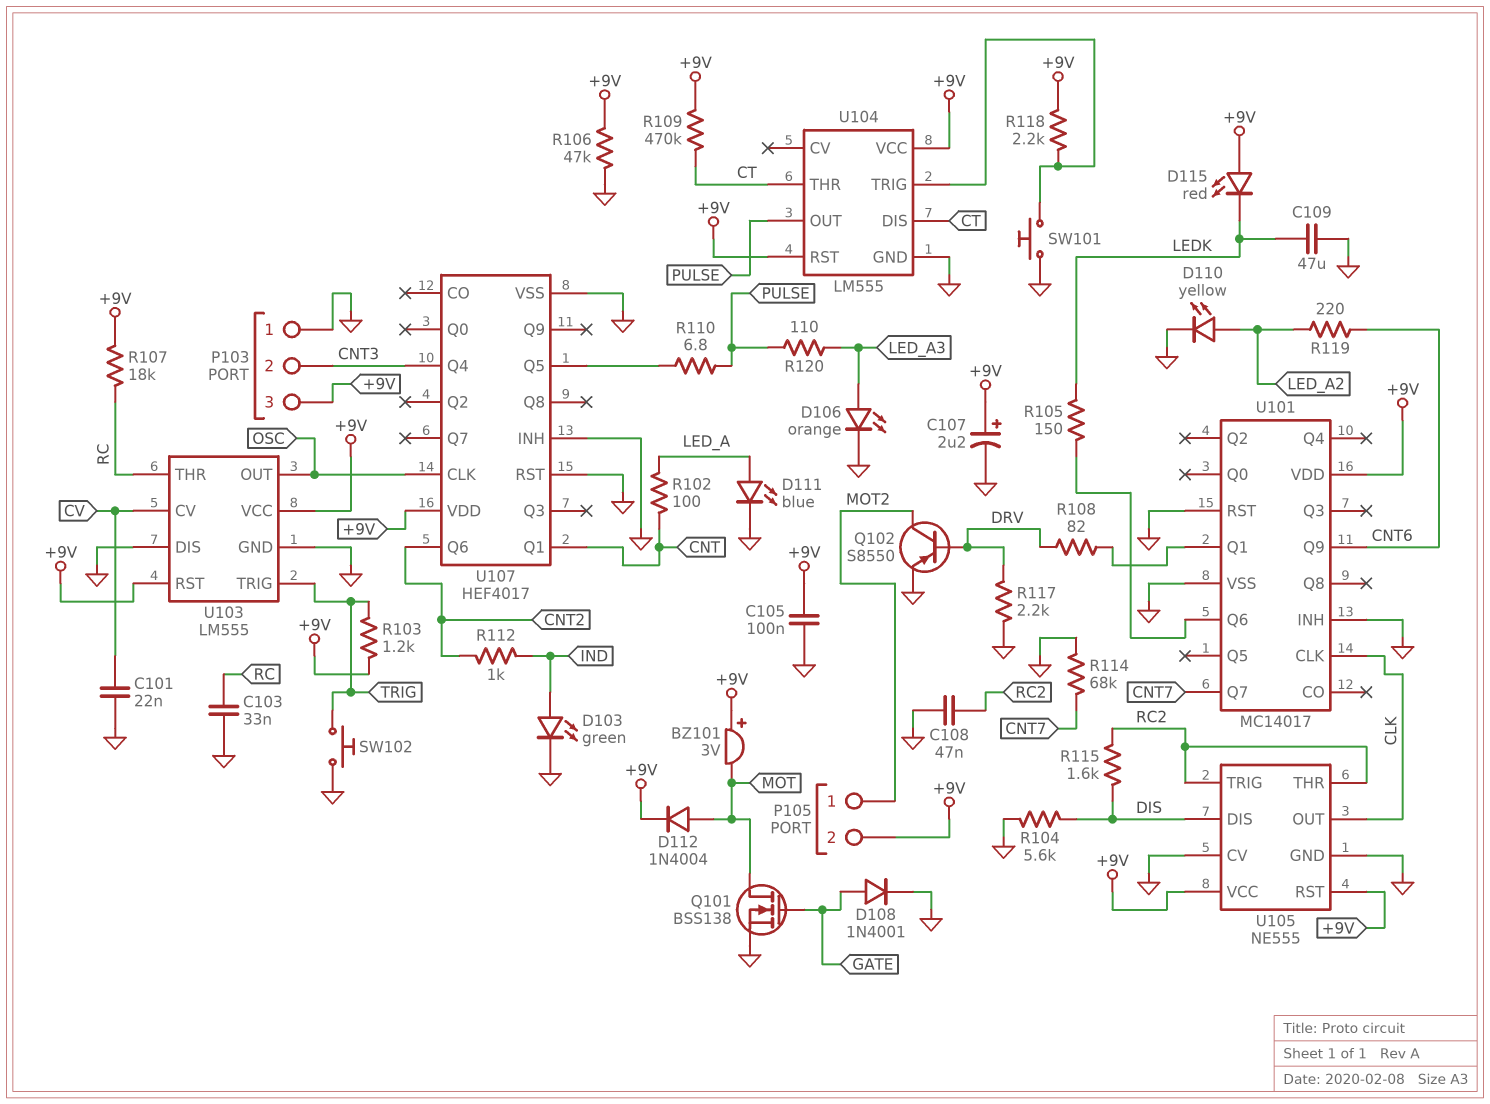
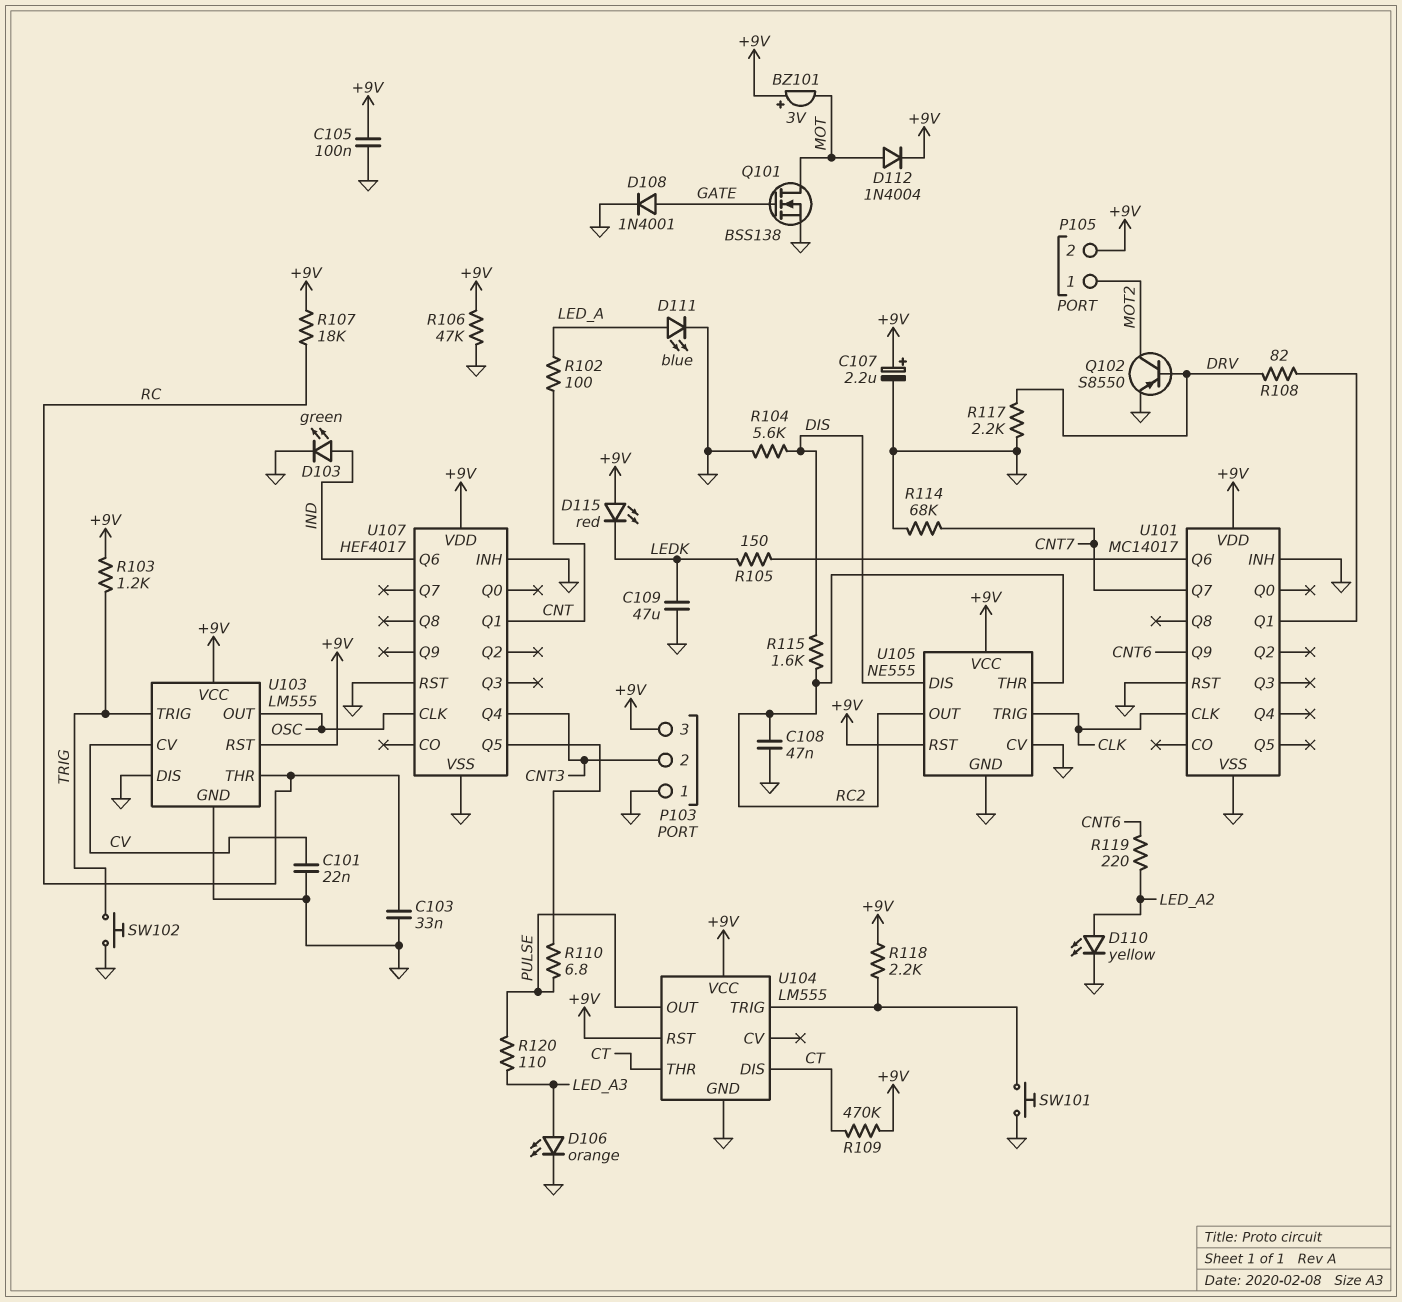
R112: 1k (CNT2, IND) -> none
U105 pin OUT: CLK -> RC2
U105 pin TRIG: RC2 -> CLK
U107 pin Q6: CNT2 -> IND

